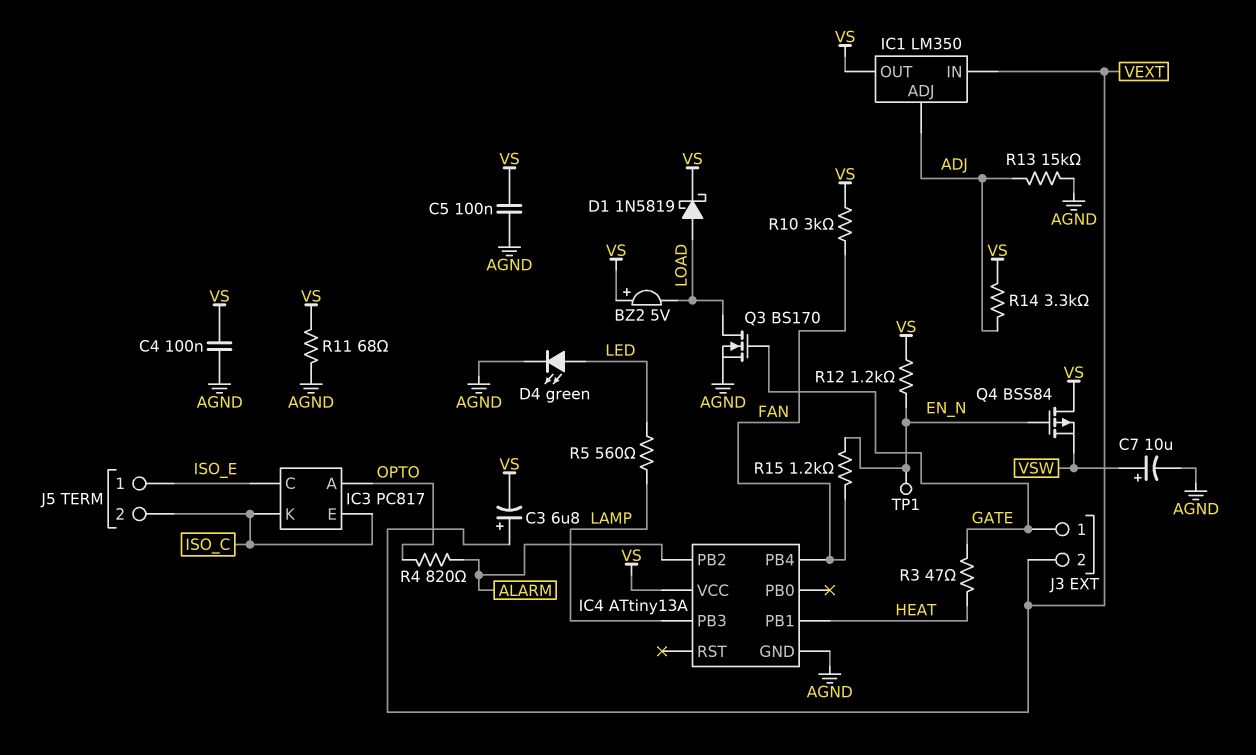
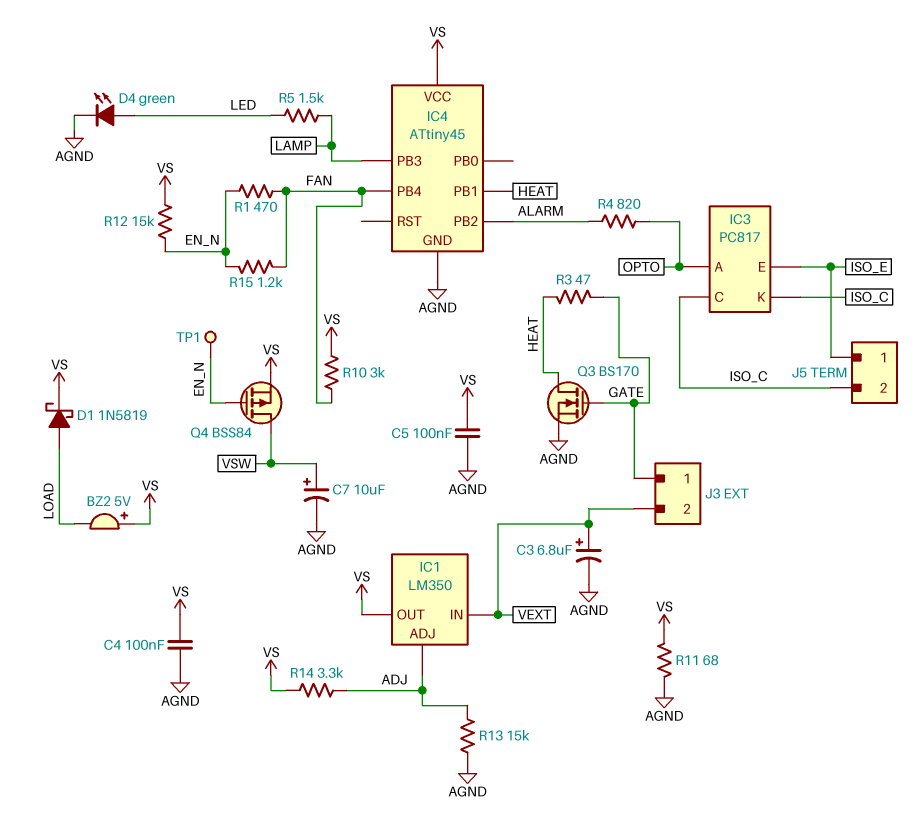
C3: 6.8uF (plus VEXT, minus VS) -> 6.8uF (plus VEXT, minus AGND)
IC3 pin C: ISO_E -> ISO_C
IC3 pin E: ISO_C -> ISO_E
IC4: ATtiny13A -> ATtiny45
Q3: NMOS BS170 (G GATE, D LOAD, S AGND) -> NMOS BS170 (G GATE, D HEAT, S AGND)
Q4: PMOS BSS84 (G EN_N, D VS, S VSW) -> PMOS BSS84 (G EN_N, D VSW, S VS)
R1: none -> 470 (EN_N, FAN)
R5: 560 (LAMP, LED) -> 1.5k (LAMP, LED)
R12: 1.2k (EN_N, VS) -> 15k (EN_N, VS)

